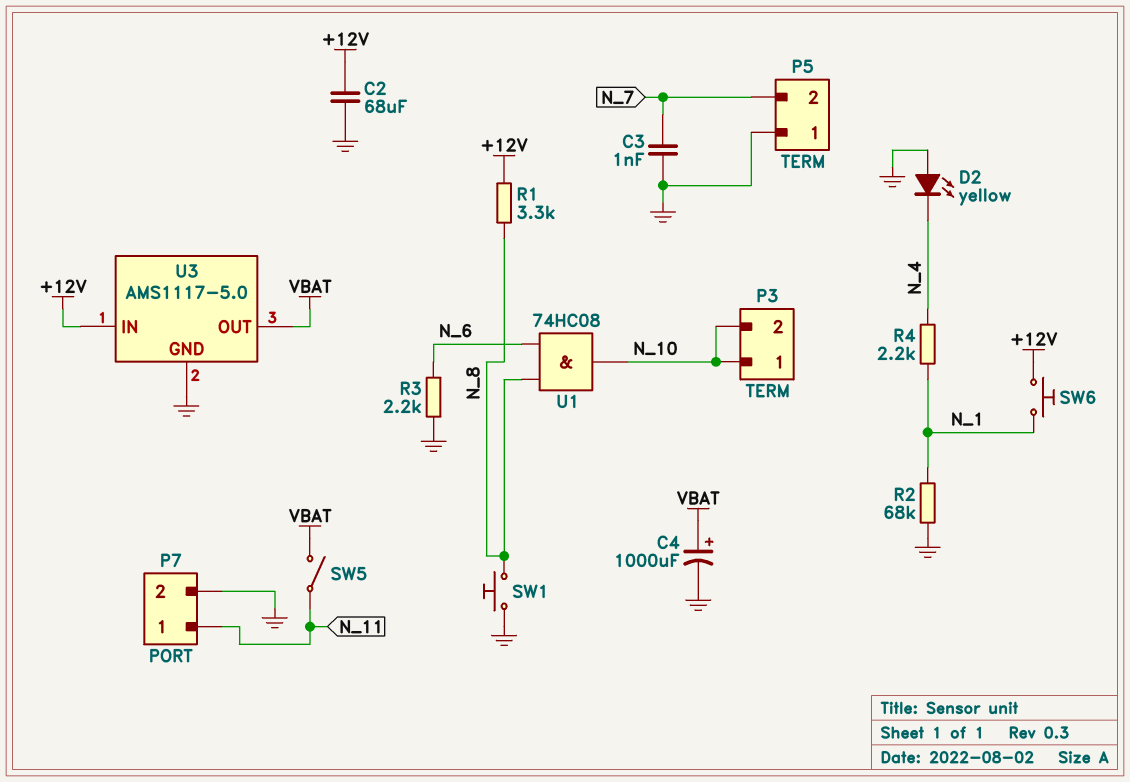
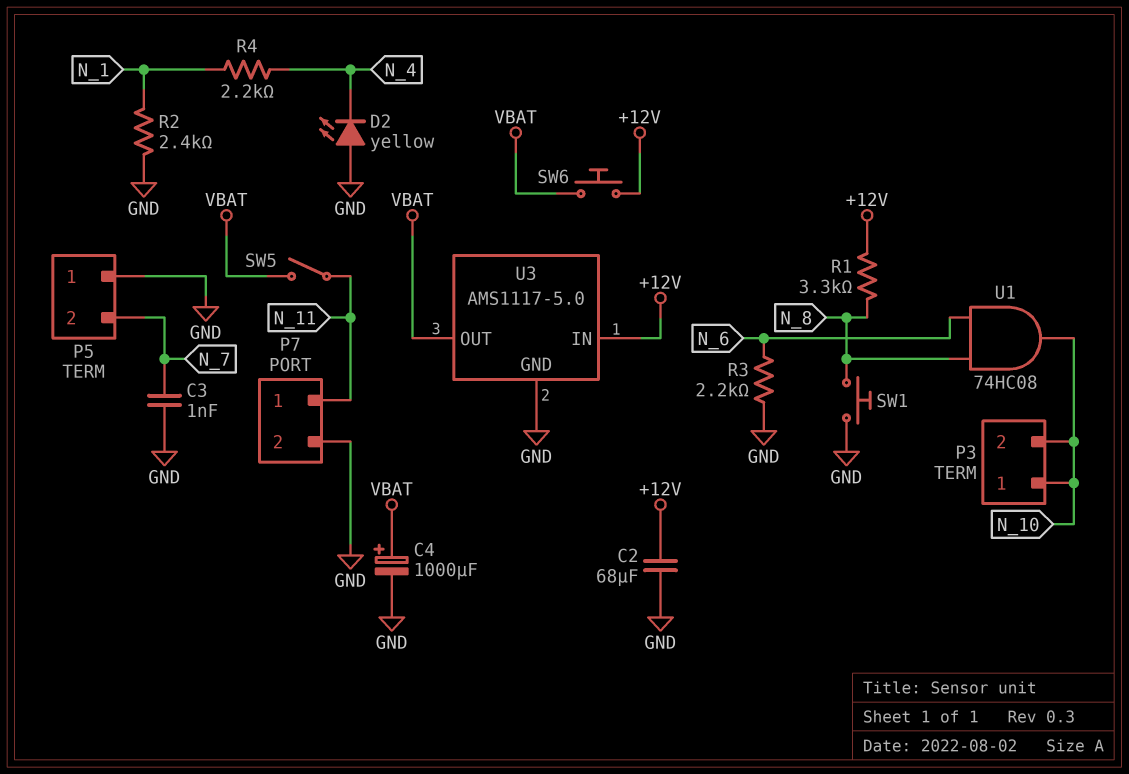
R2: 68k (GND, N_1) -> 2.4k (GND, N_1)
SW6: button (+12V, N_1) -> button (+12V, VBAT)

